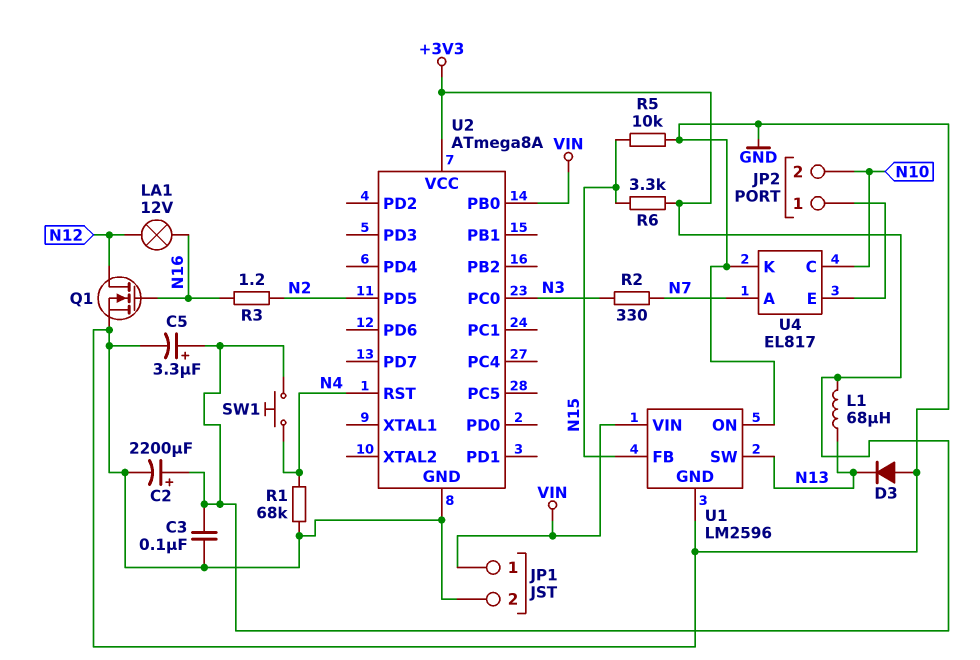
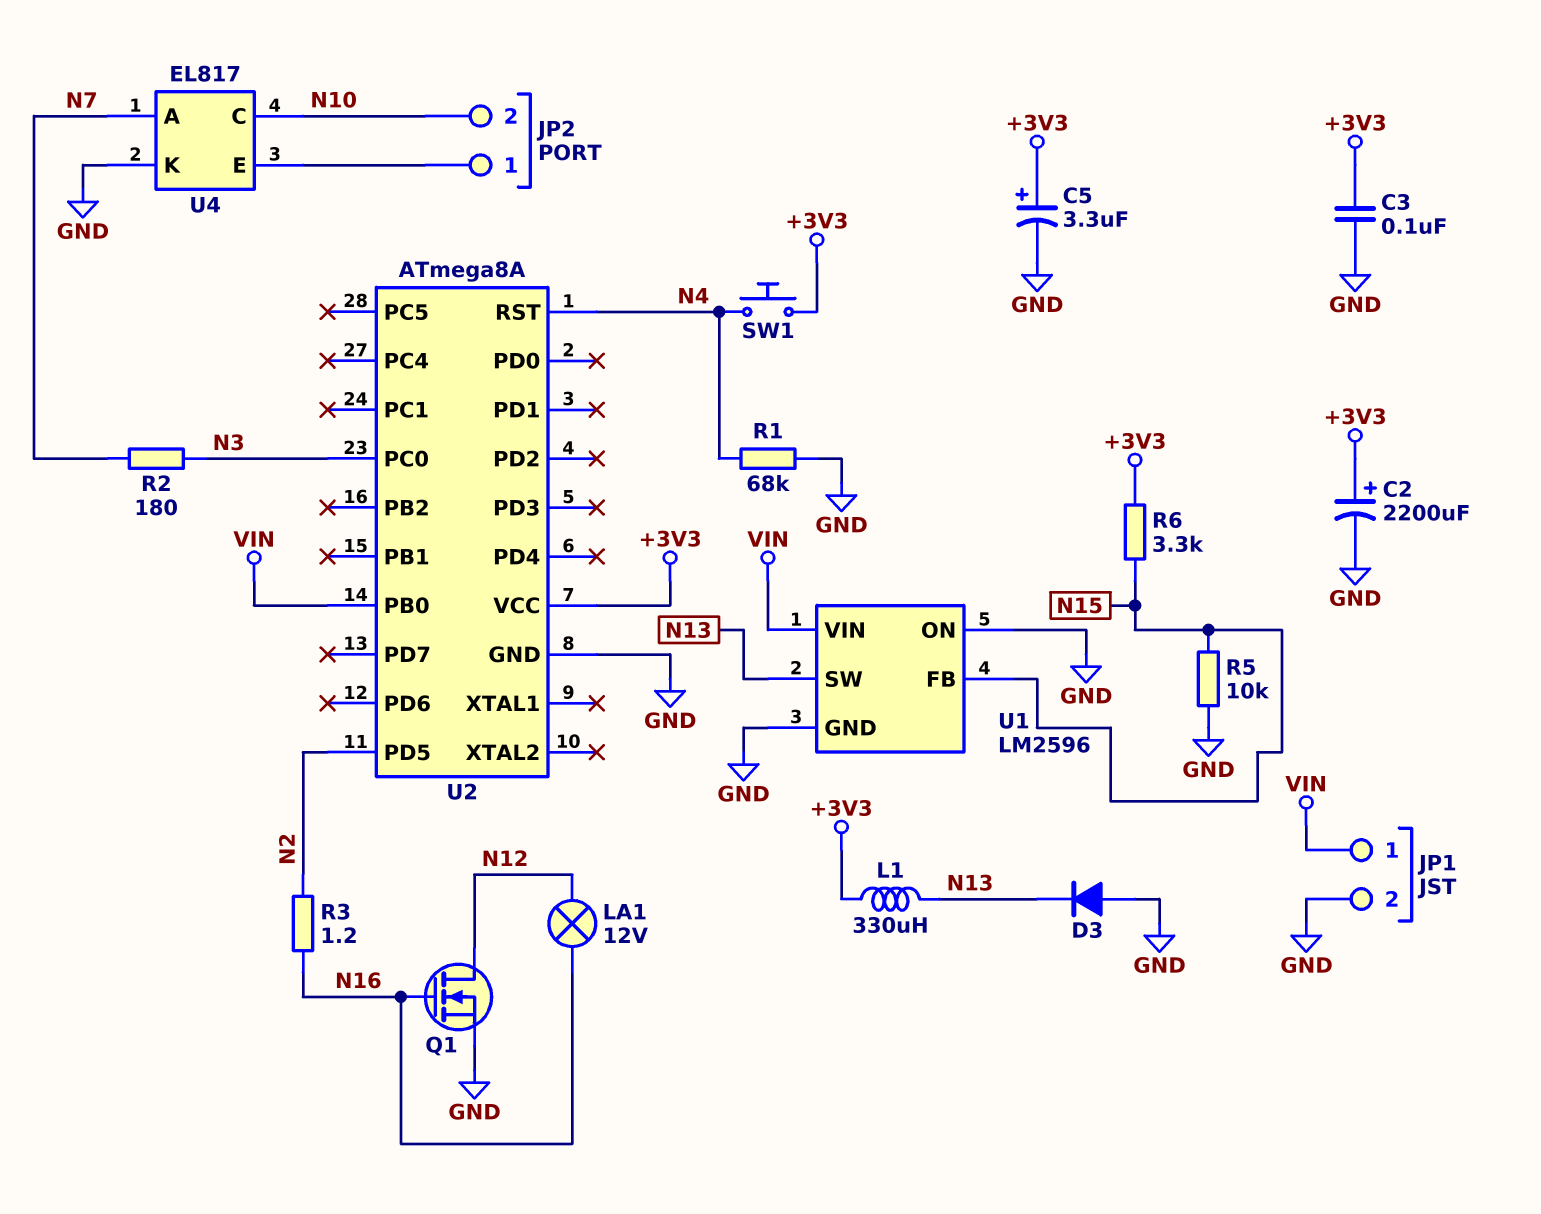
L1: 68uH (+3V3, N13) -> 330uH (+3V3, N13)
R2: 330 (N3, N7) -> 180 (N3, N7)

